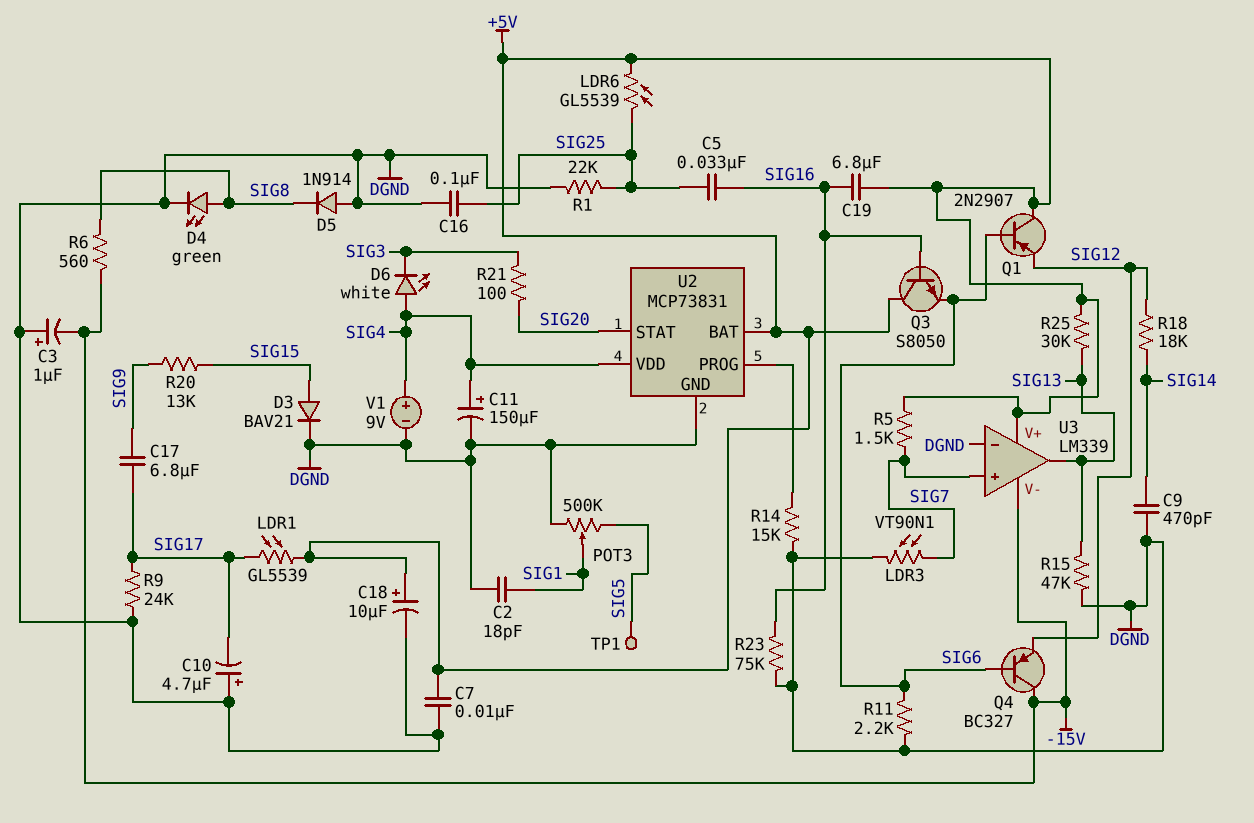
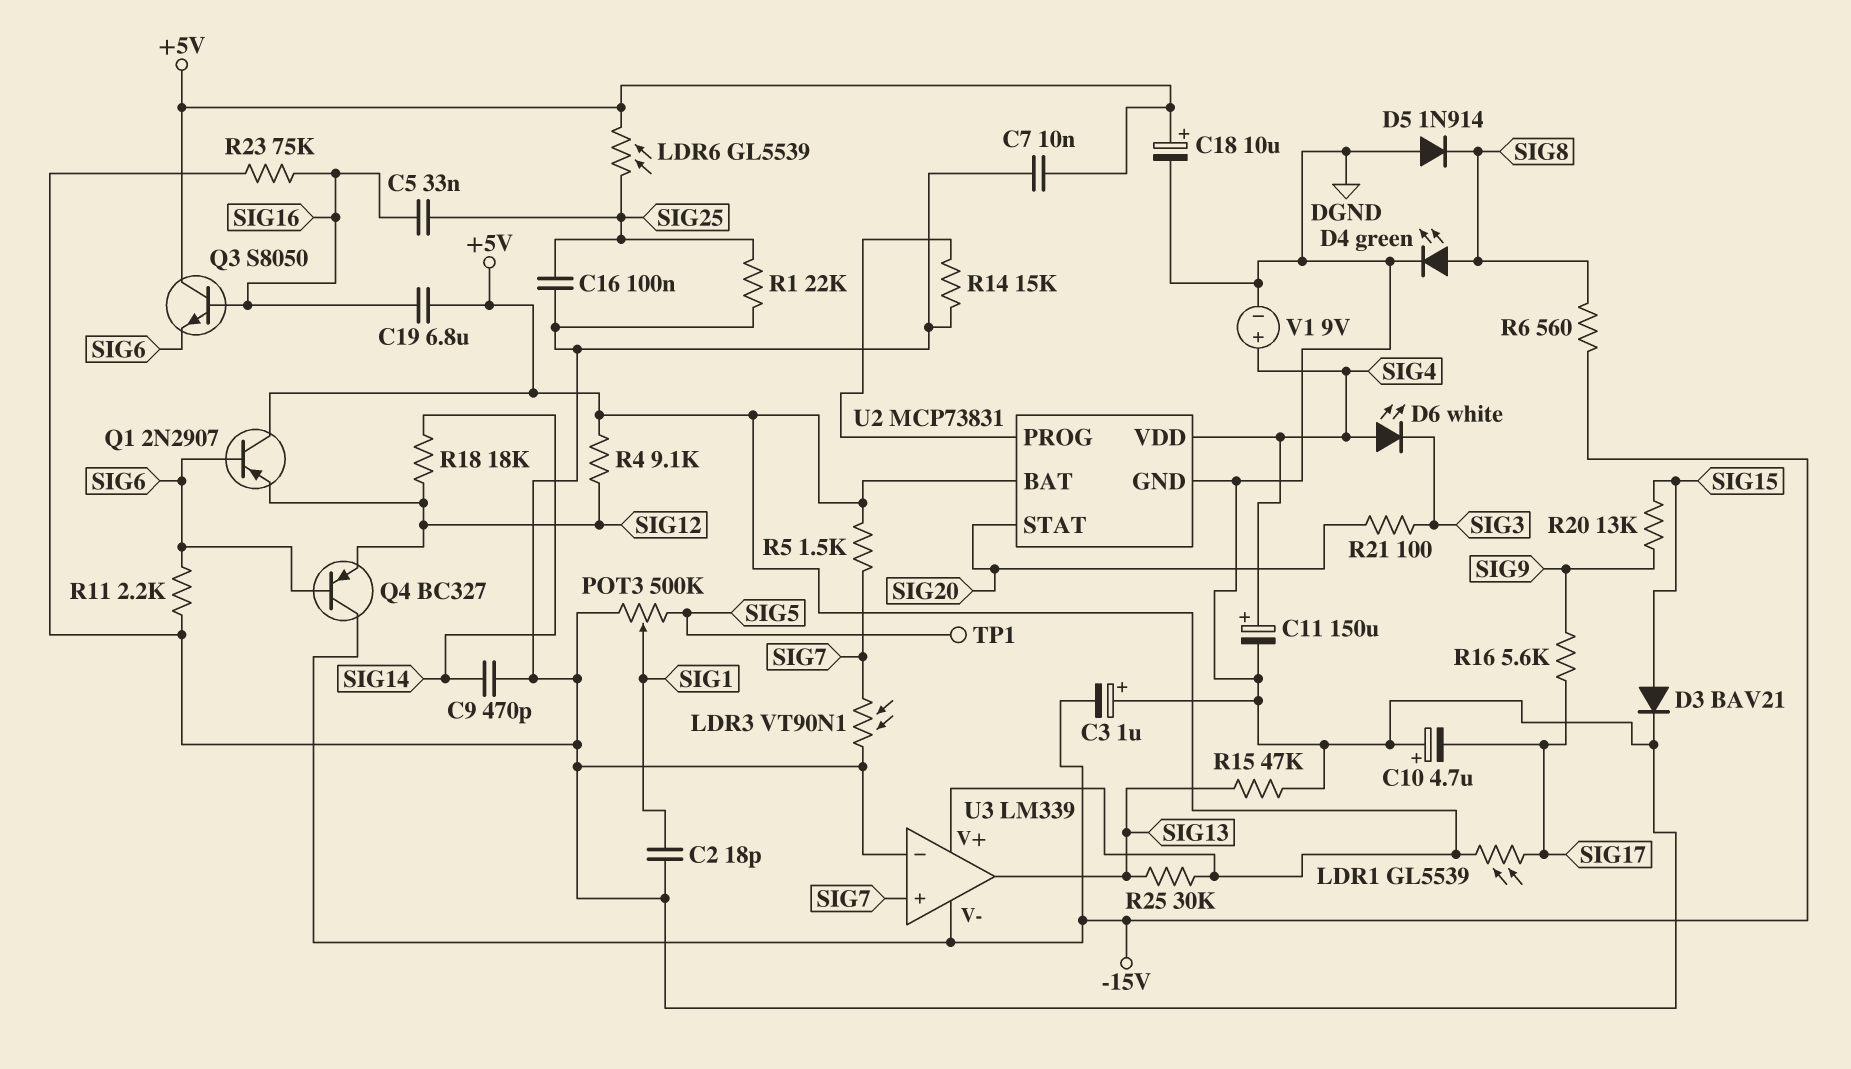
C17: 6.8uF (SIG9, SIG17) -> none
R4: none -> 9.1k (+5V, SIG12)
R9: 24k (DGND, SIG17) -> none
R16: none -> 5.6k (SIG9, SIG17)

